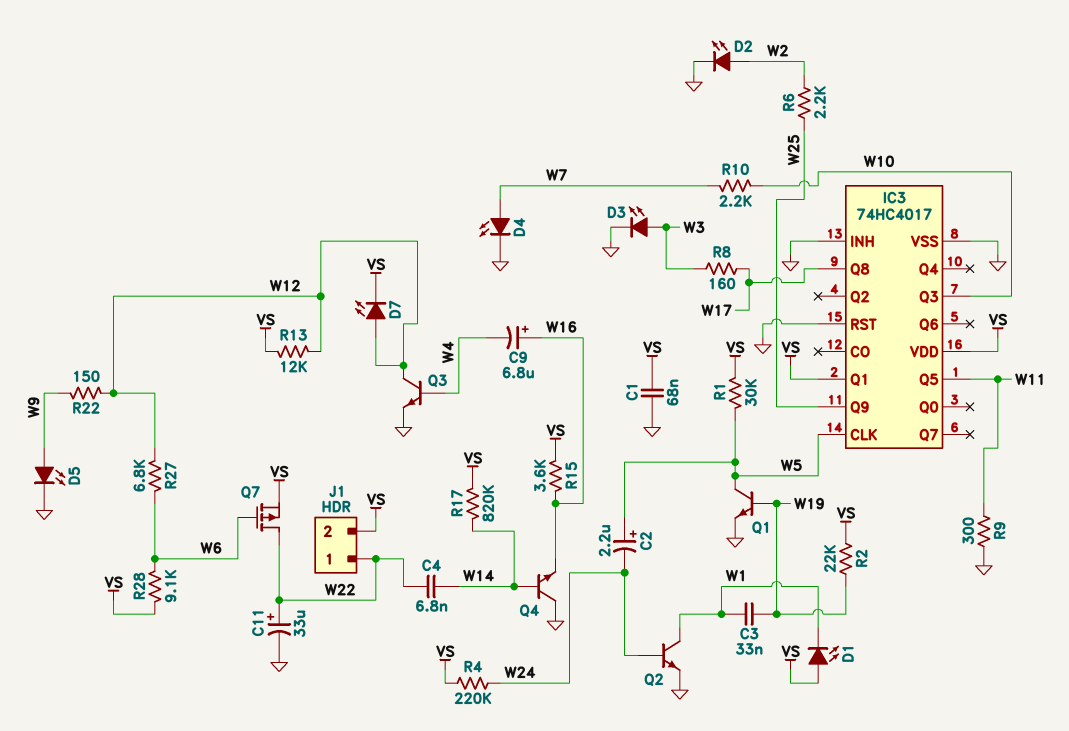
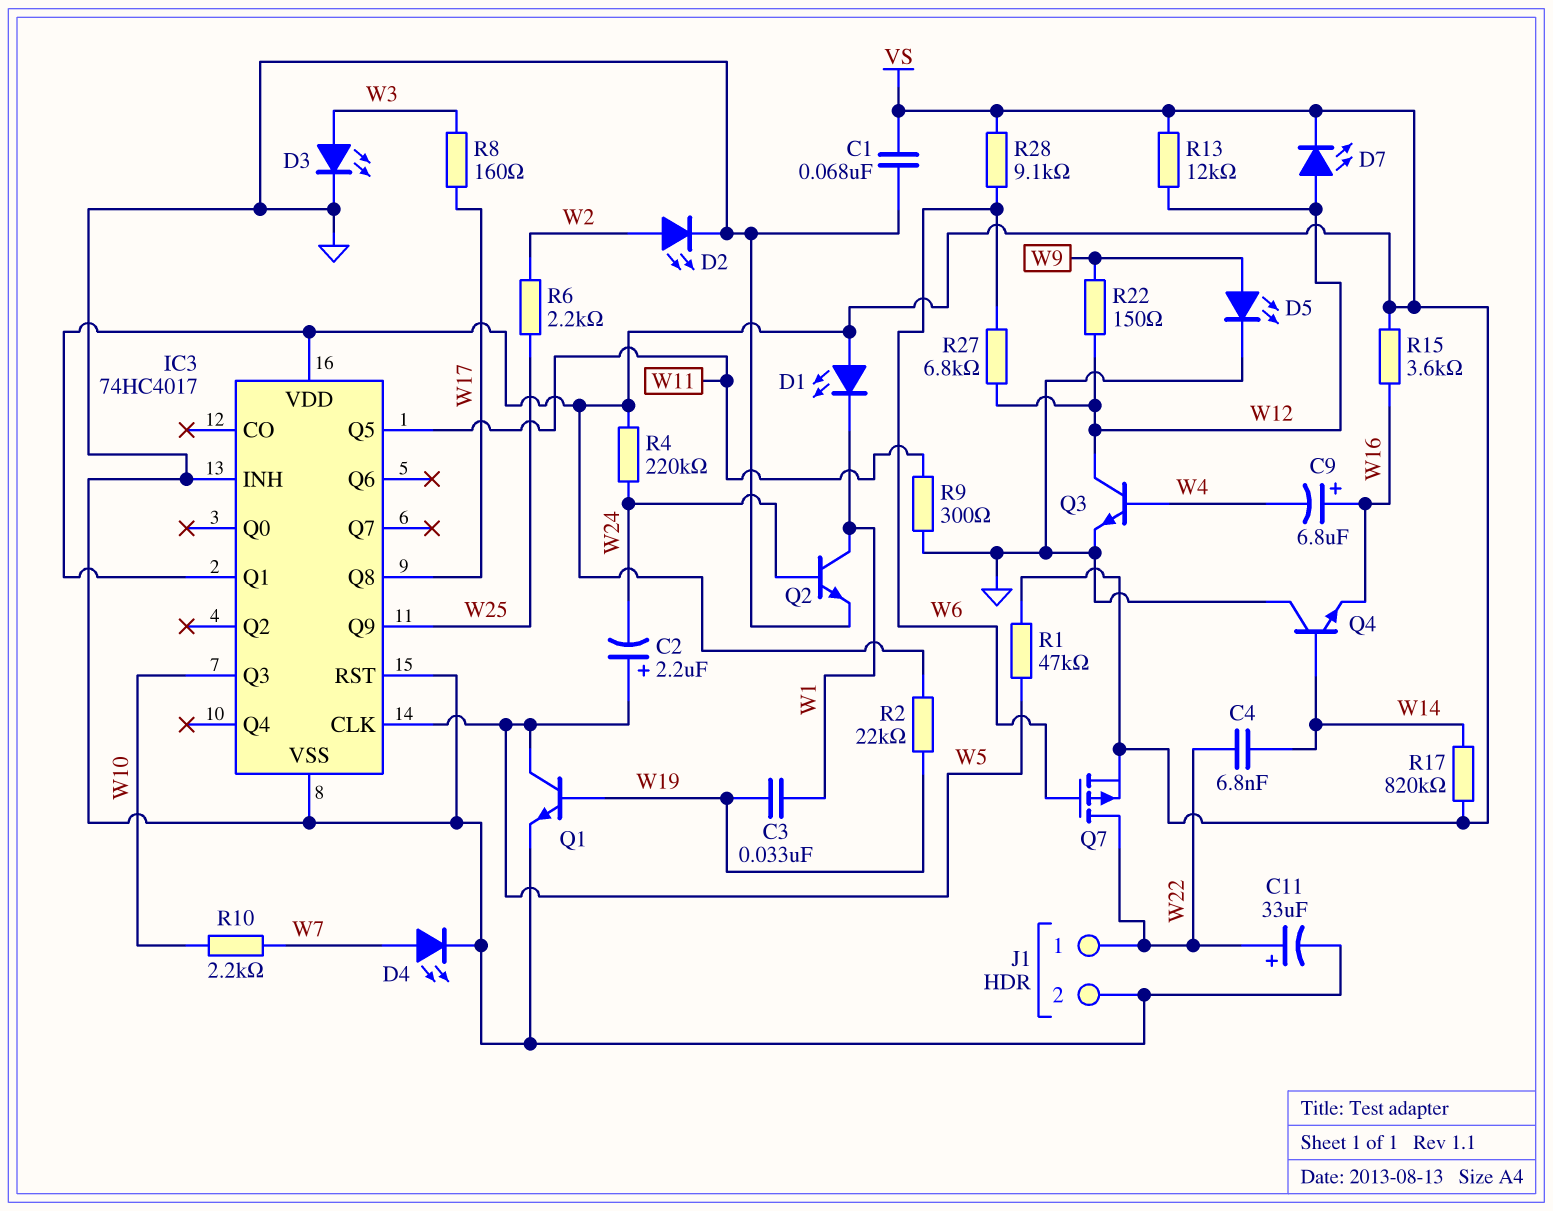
J1 pin 2: VS -> GND
R1: 30k (VS, W5) -> 47k (VS, W5)

